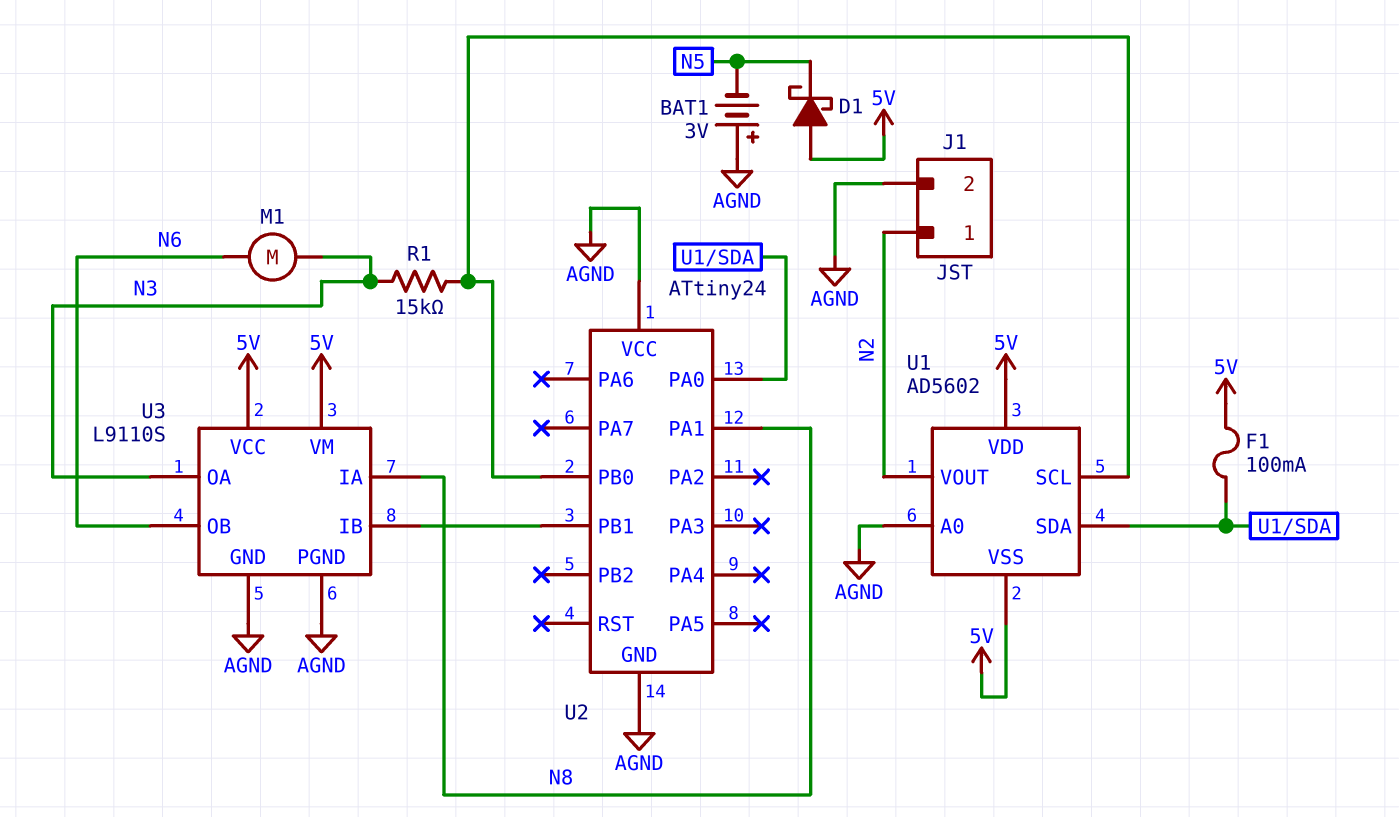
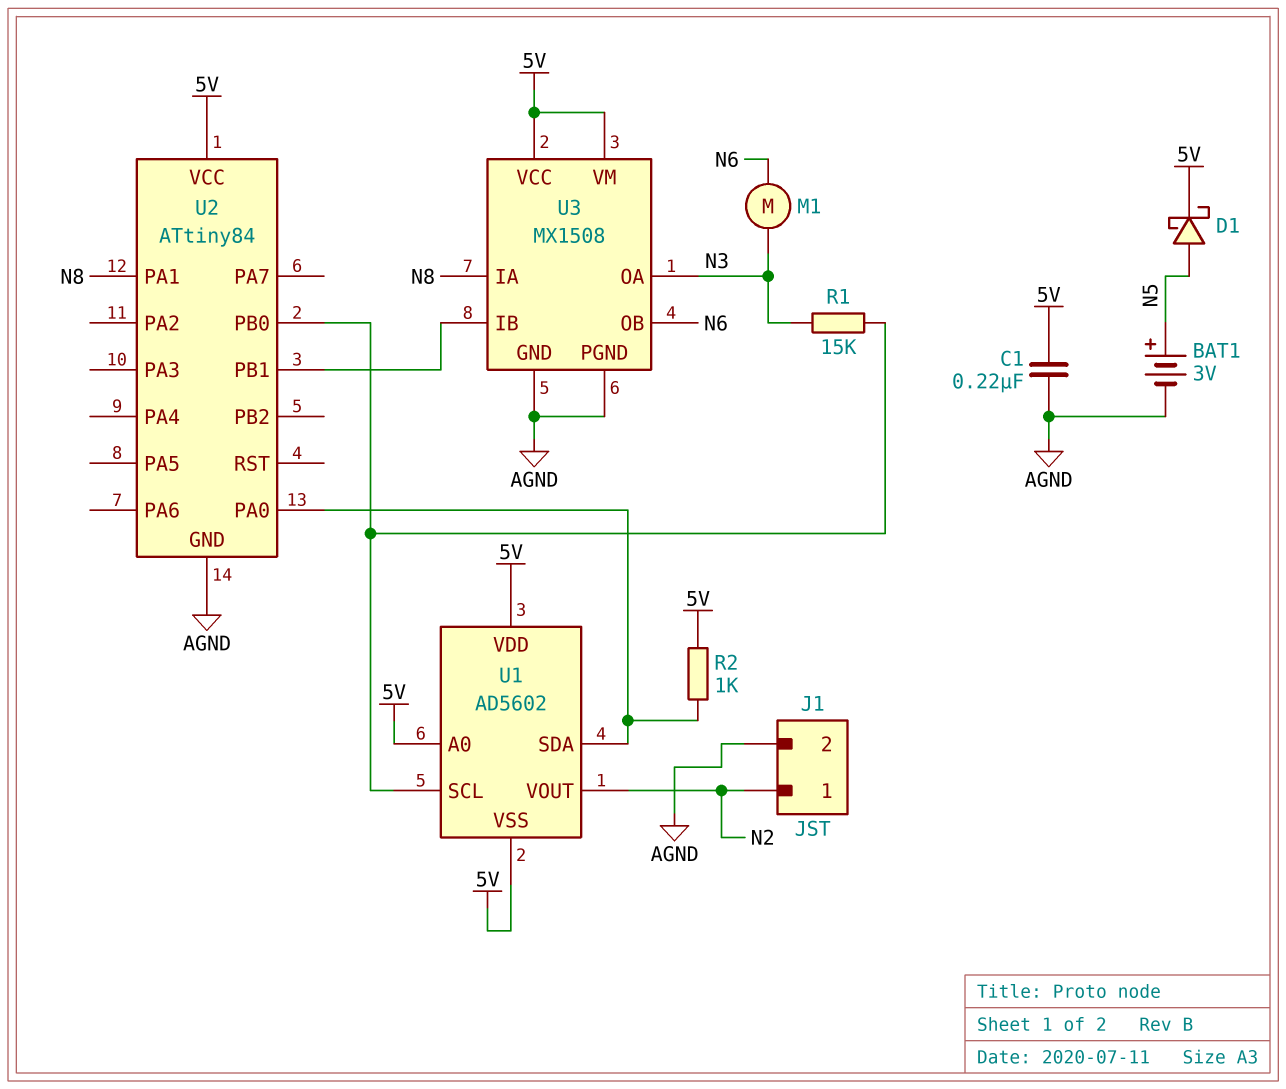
BAT1: 3V (plus AGND, minus N5) -> 3V (plus N5, minus AGND)
C1: none -> 220nF (5V, AGND)
D1: schottky (A 5V, K N5) -> schottky (A N5, K 5V)
F1: 100mA (5V, U1/SDA) -> none
R2: none -> 1k (5V, U1/SDA)
U1 pin A0: AGND -> 5V
U2: ATtiny24 -> ATtiny84
U2 pin VCC: AGND -> 5V
U3: L9110S -> MX1508

